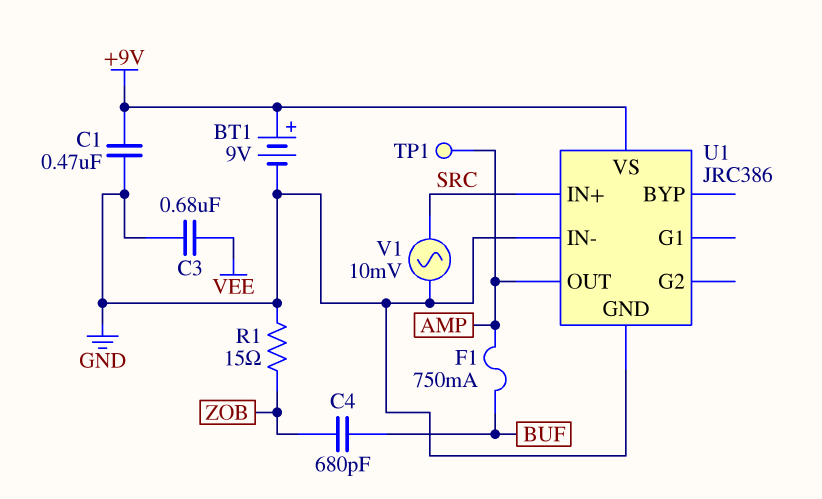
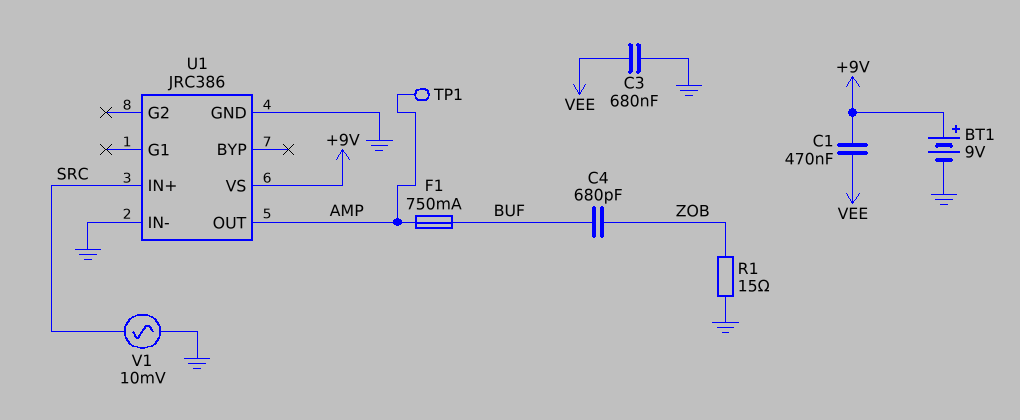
C1: 470nF (+9V, GND) -> 470nF (+9V, VEE)

